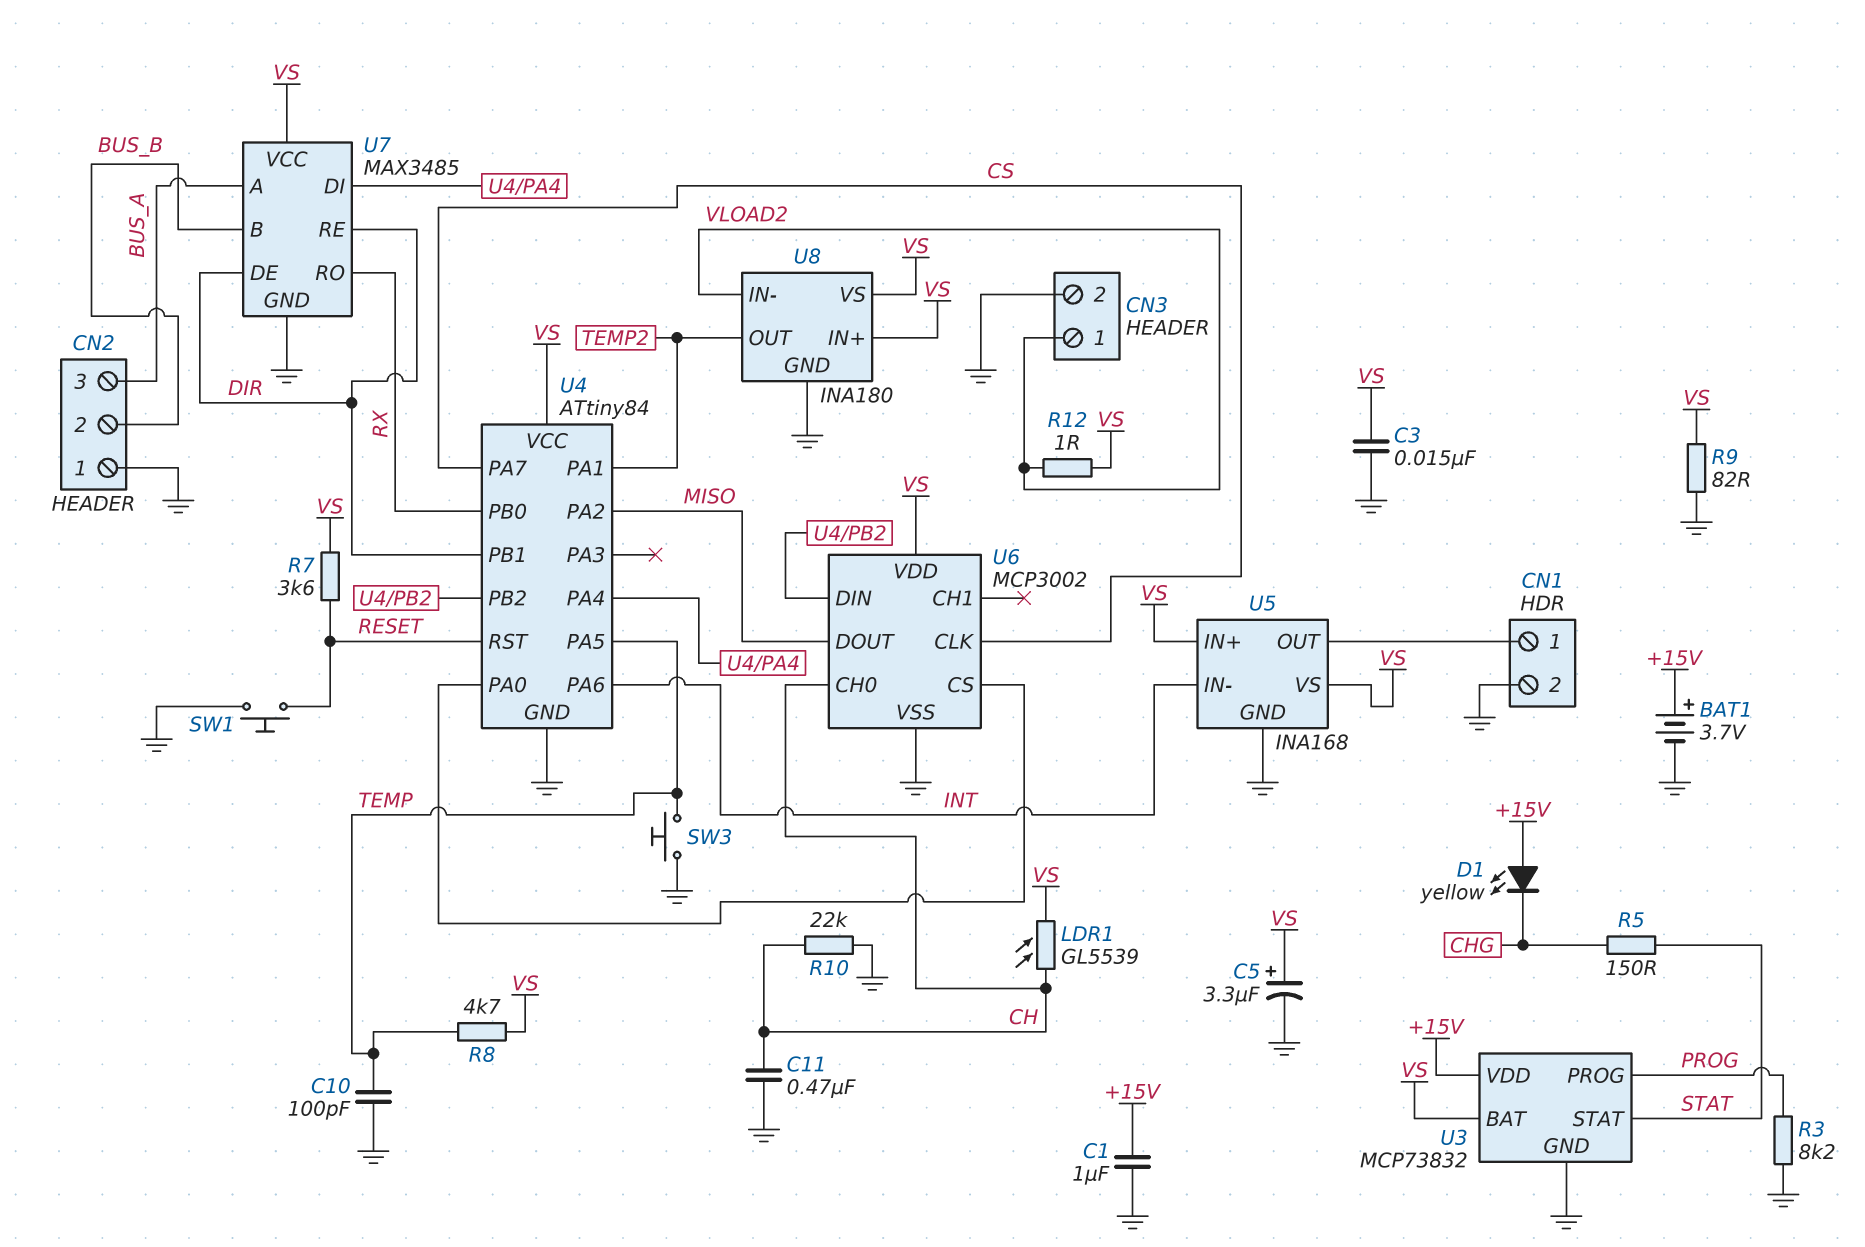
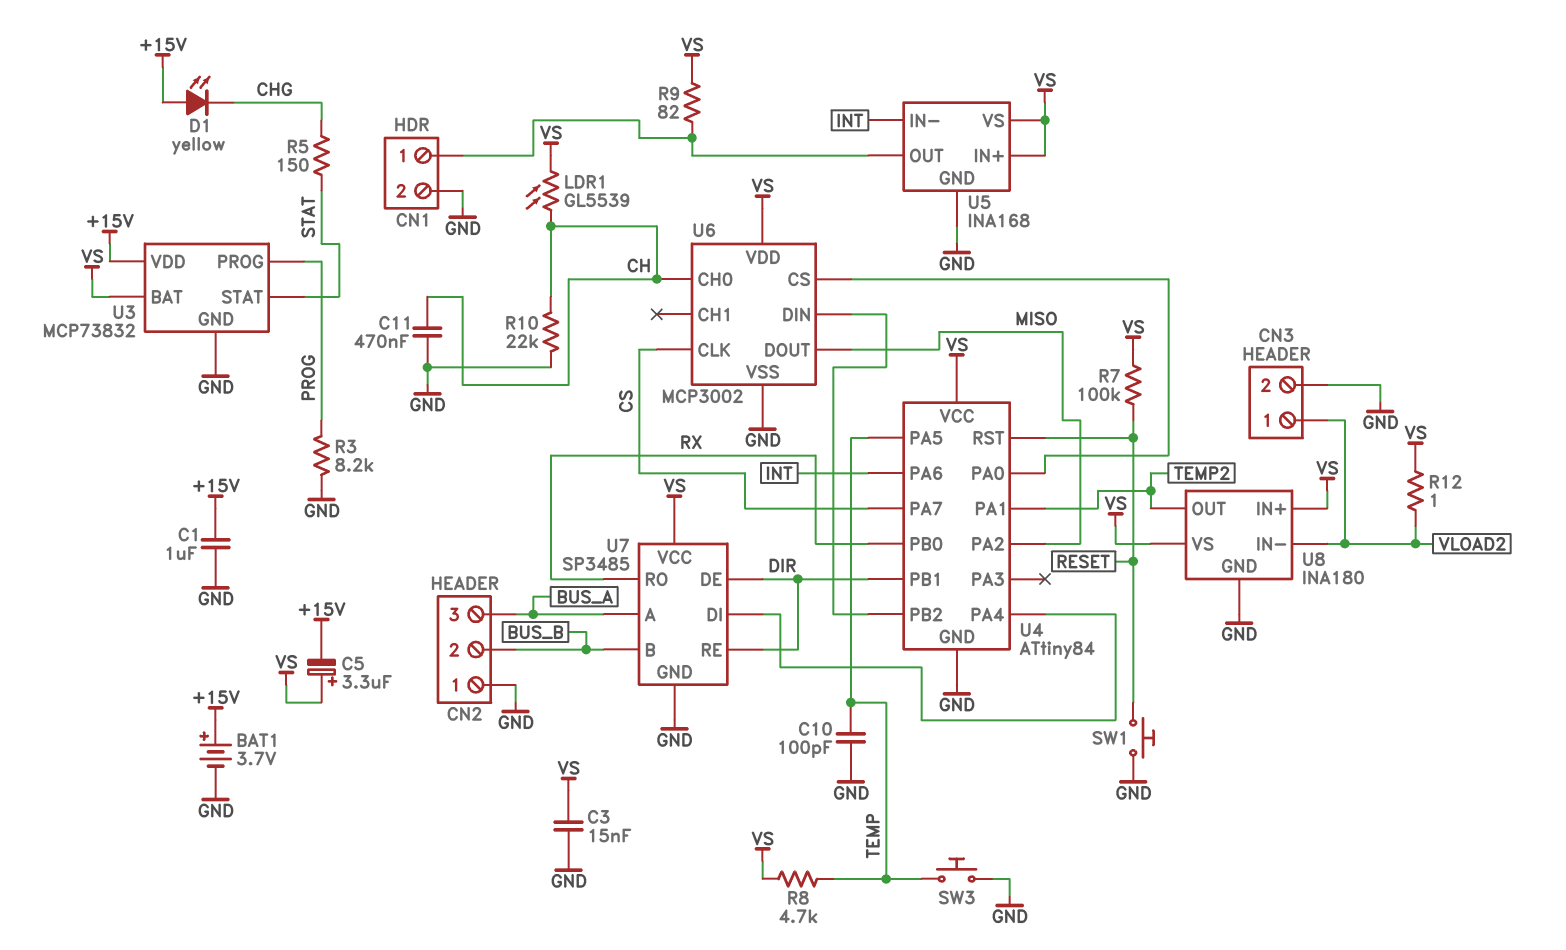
C5: 3.3uF (plus VS, minus GND) -> 3.3uF (plus VS, minus +15V)
R7: 3.6k (RESET, VS) -> 100k (RESET, VS)
R9: 82 (GND, VS) -> 82 (CN1/1, VS)
U7: MAX3485 -> SP3485

